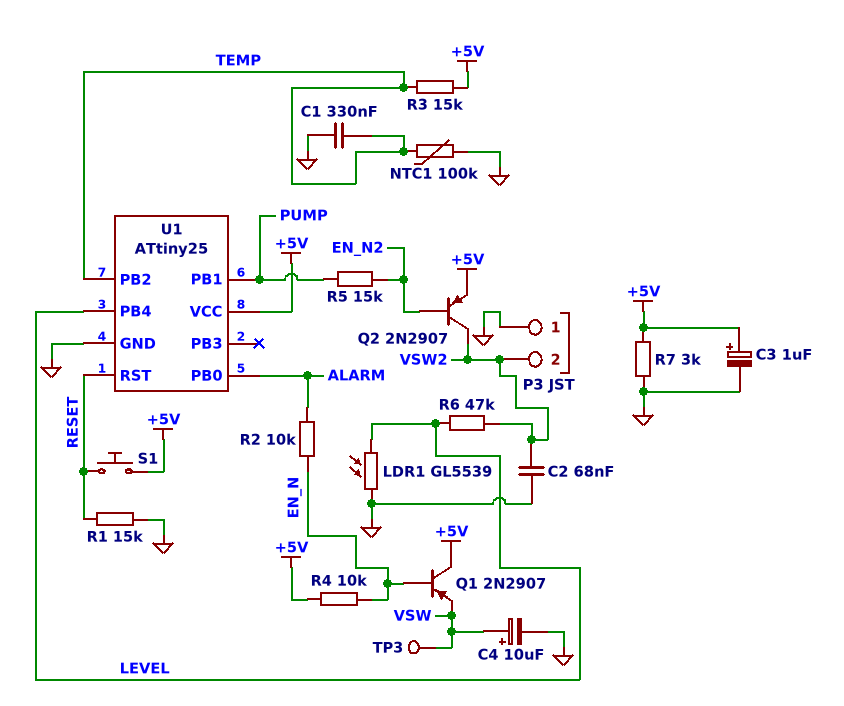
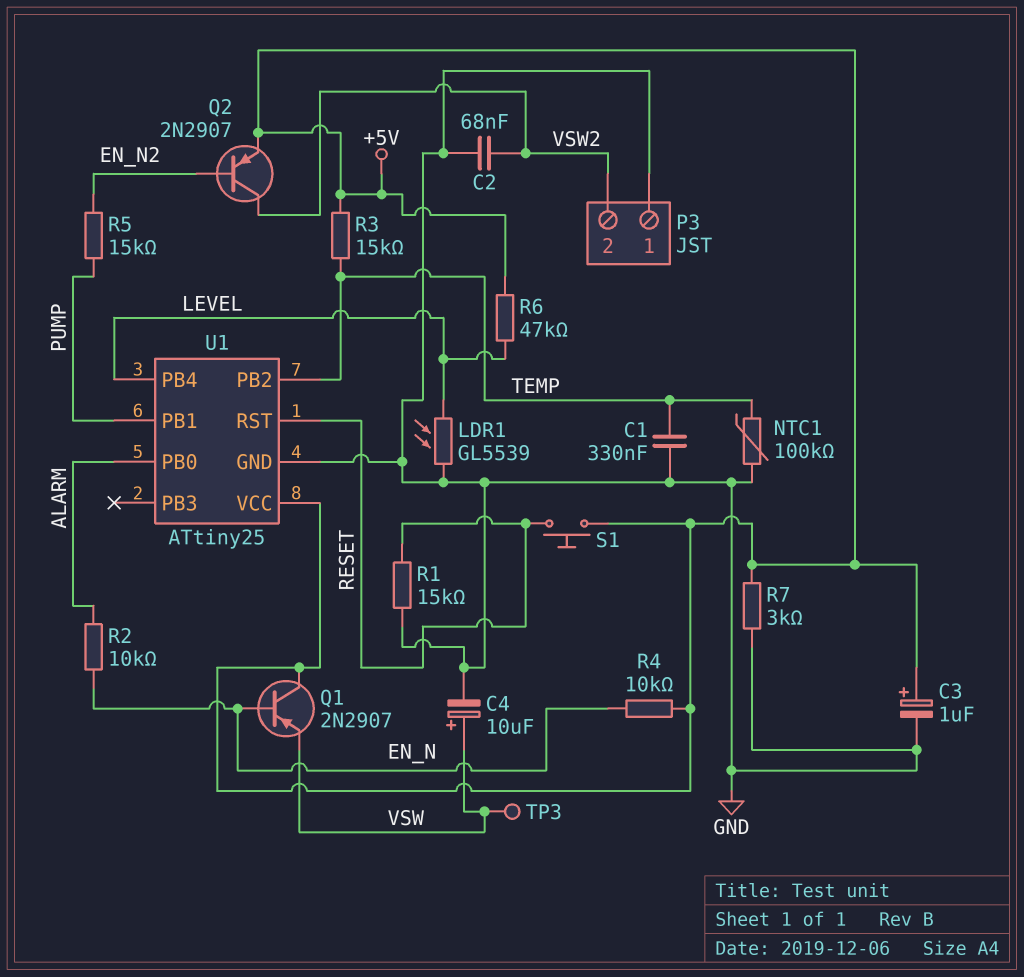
R6: 47k (LEVEL, VSW2) -> 47k (+5V, LEVEL)

